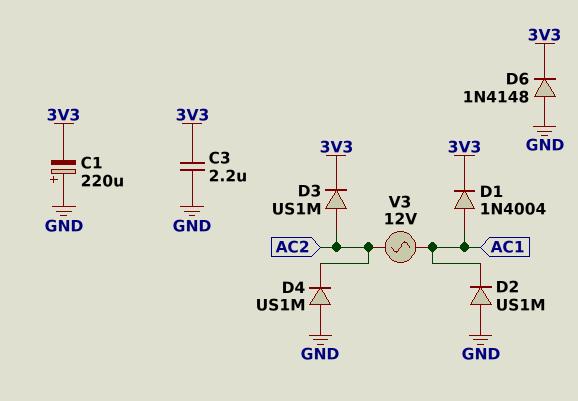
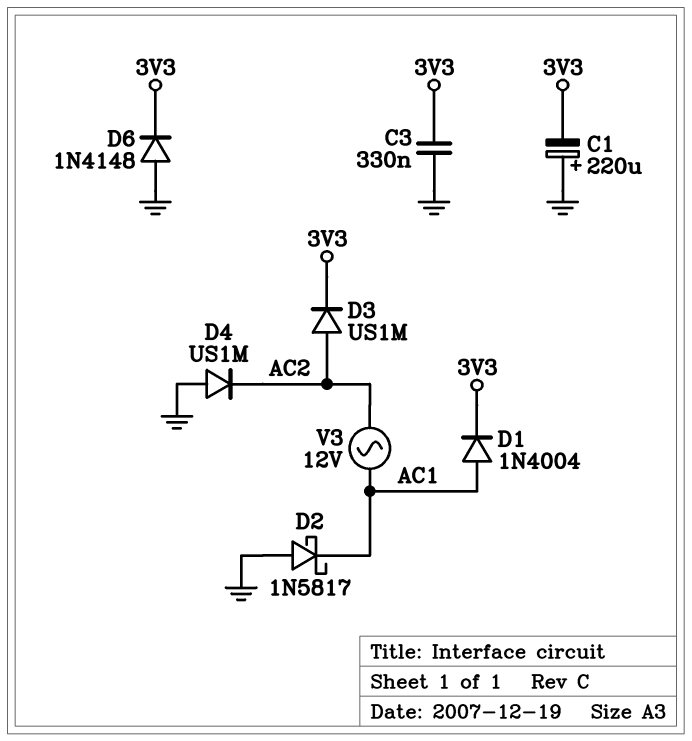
C3: 2.2uF (3V3, GND) -> 330nF (3V3, GND)
D2: diode US1M (A GND, K AC1) -> schottky 1N5817 (A GND, K AC1)

